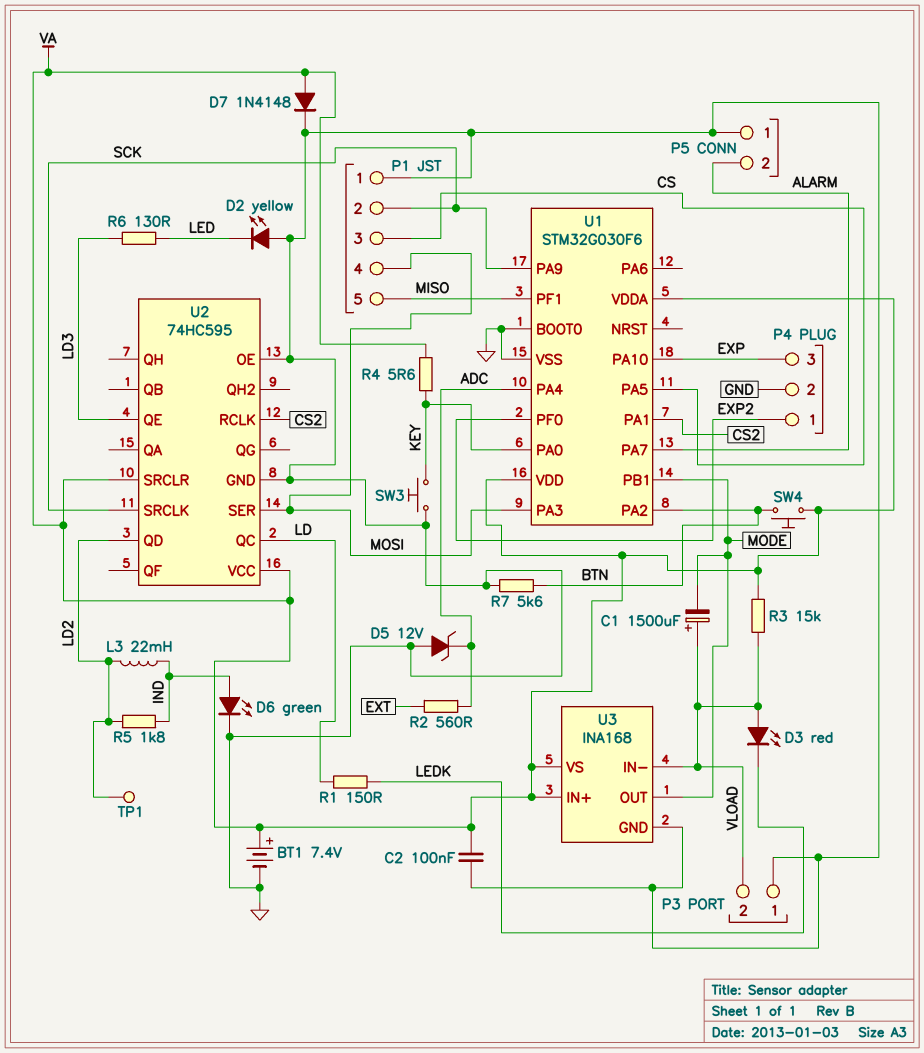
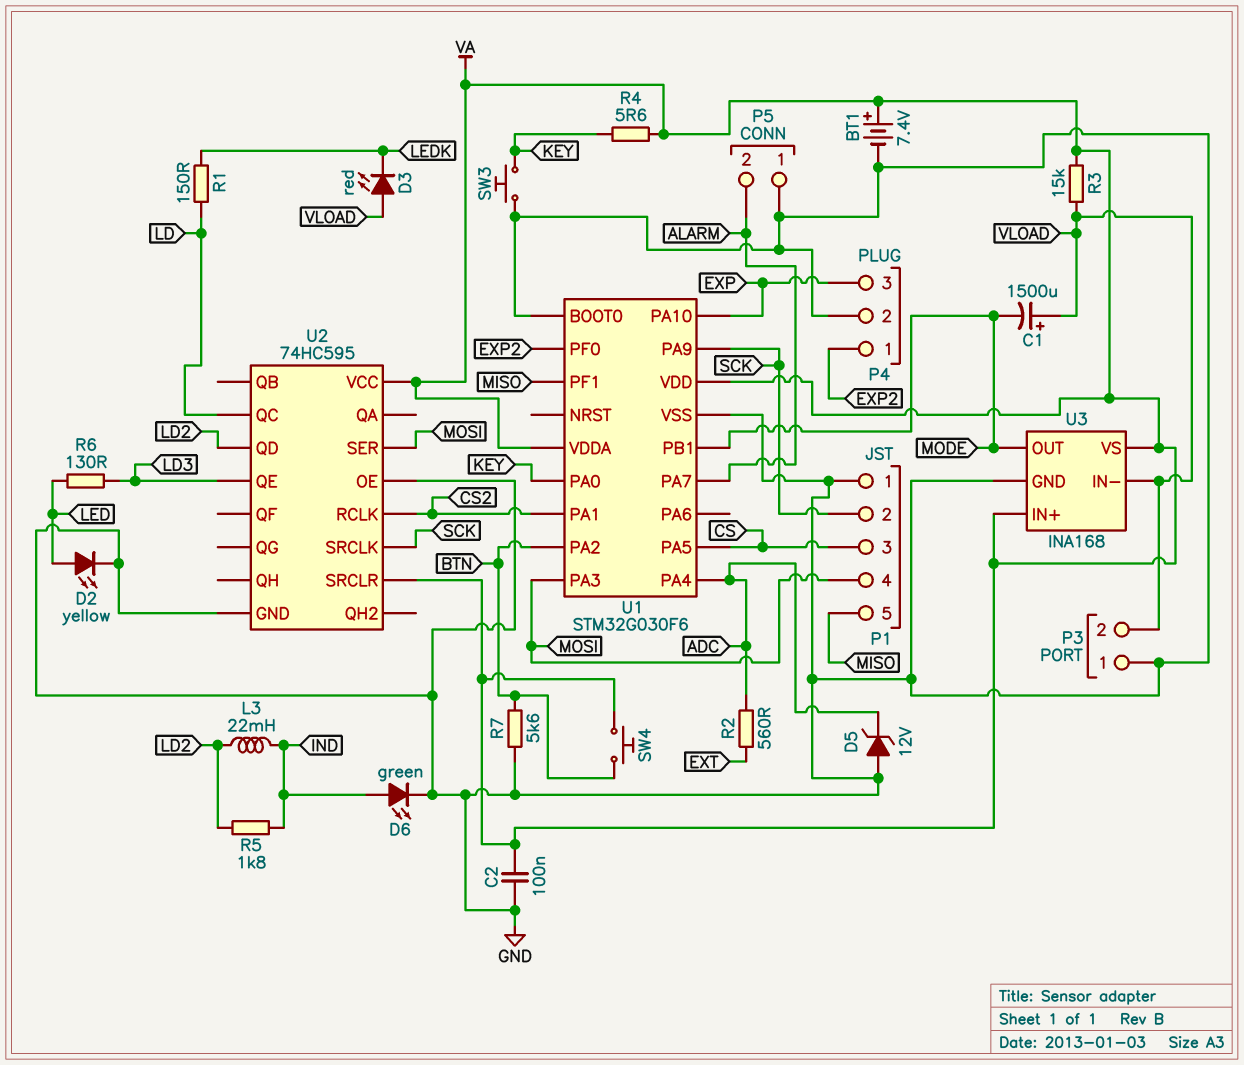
D2: LED yellow (A GND, K LED) -> LED yellow (A LED, K GND)
D7: diode 1N4148 (A VA, K GND) -> none
TP1: test point (LD2) -> none

